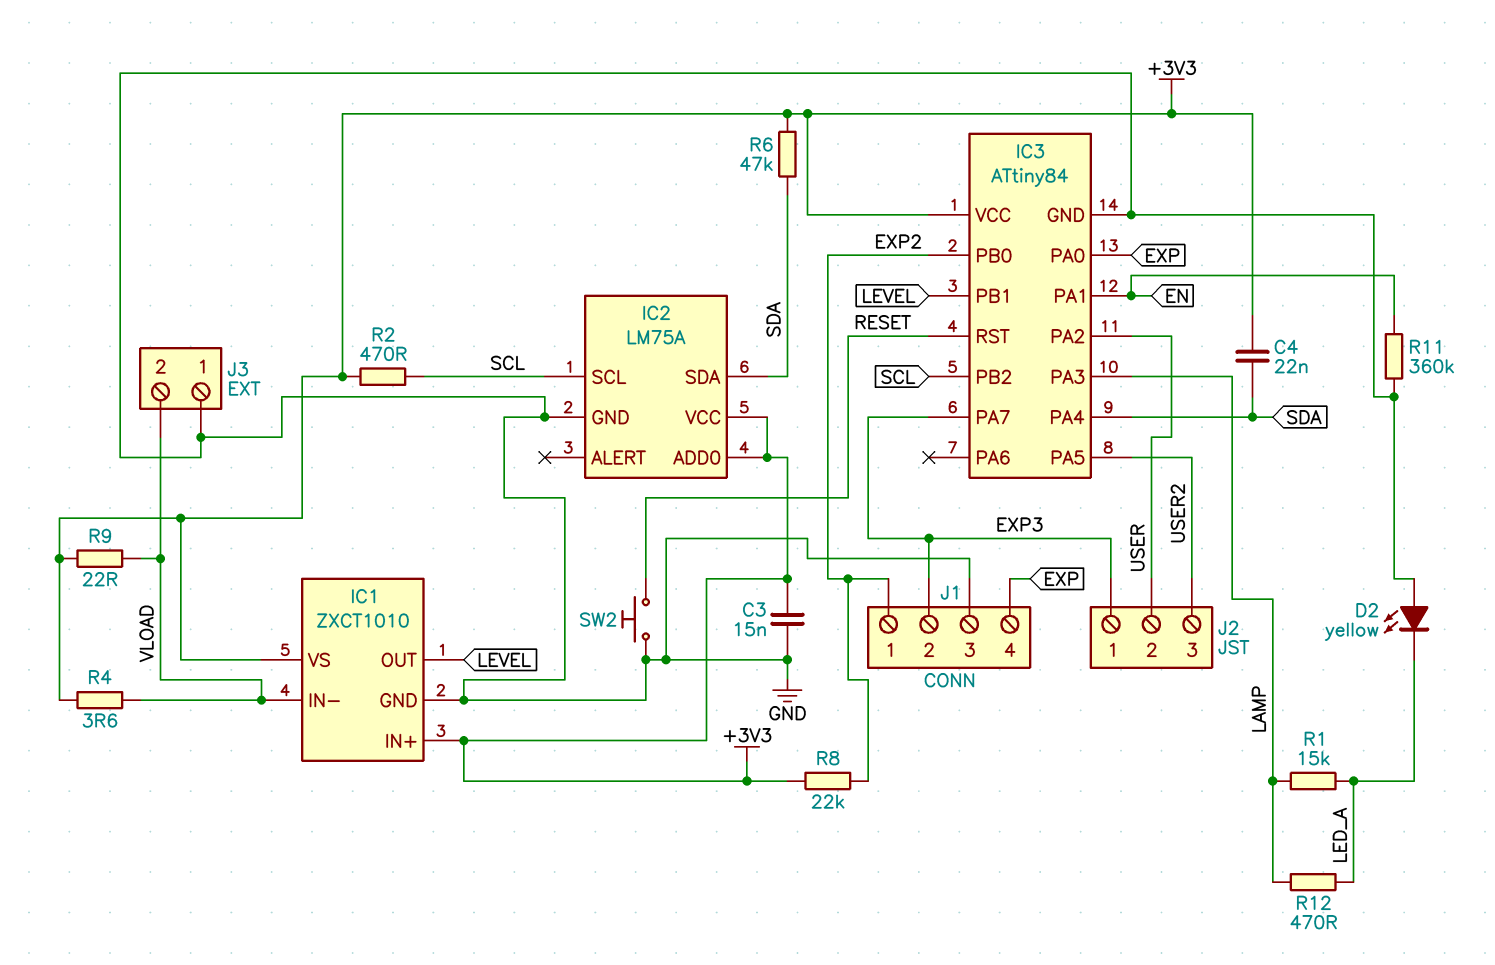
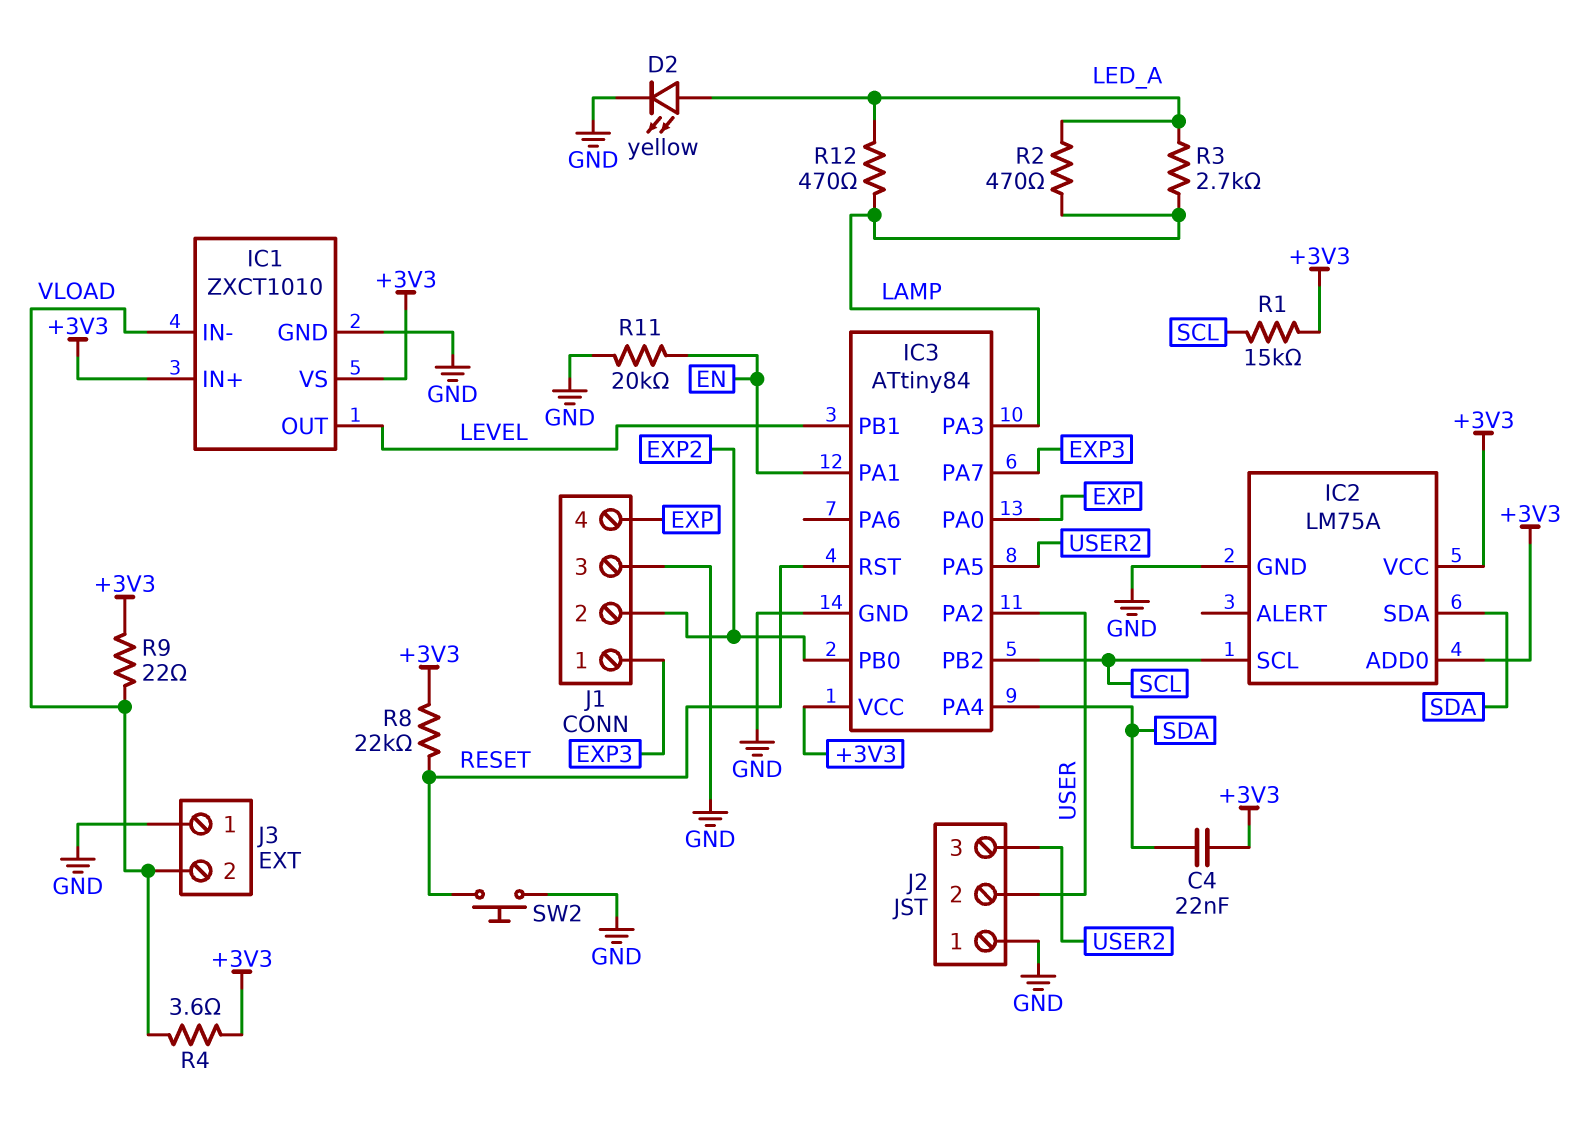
C3: 15nF (+3V3, GND) -> none
D2: LED yellow (A GND, K LED_A) -> LED yellow (A LED_A, K GND)
J1 pin 1: EXP2 -> EXP3
J1 pin 2: EXP3 -> EXP2
J2 pin 1: EXP3 -> GND
R1: 15k (LAMP, LED_A) -> 15k (+3V3, SCL)
R2: 470 (+3V3, SCL) -> 470 (LAMP, LED_A)
R3: none -> 2.7k (LAMP, LED_A)
R6: 47k (+3V3, SDA) -> none
R8: 22k (+3V3, EXP2) -> 22k (+3V3, RESET)
R11: 360k (EN, GND) -> 20k (EN, GND)

